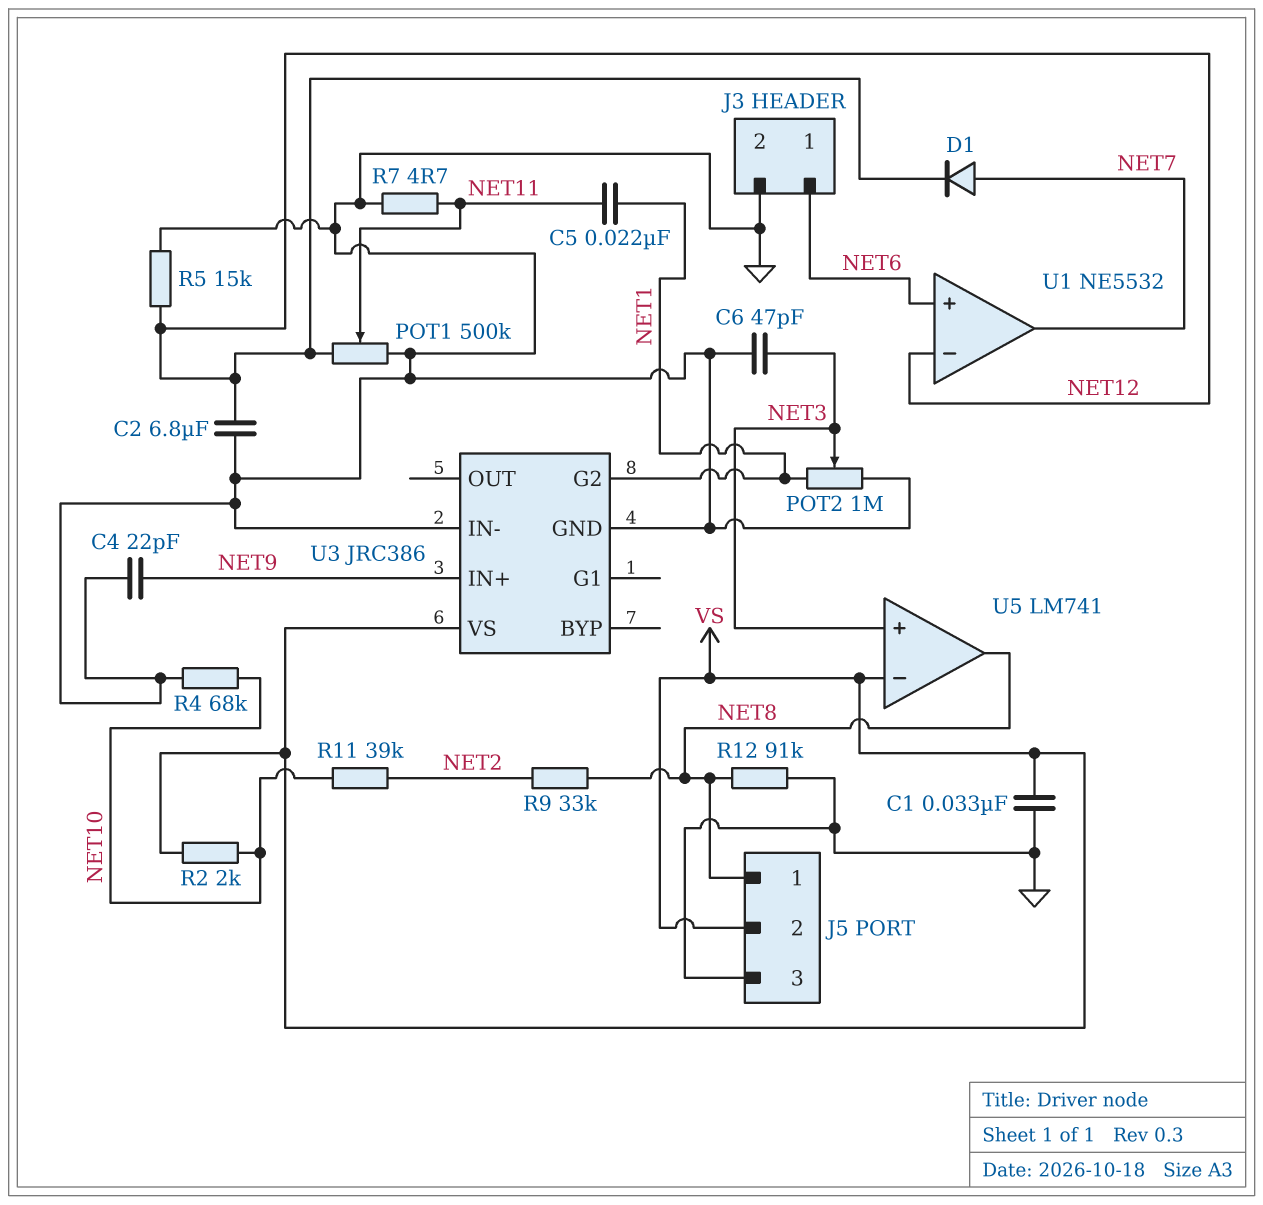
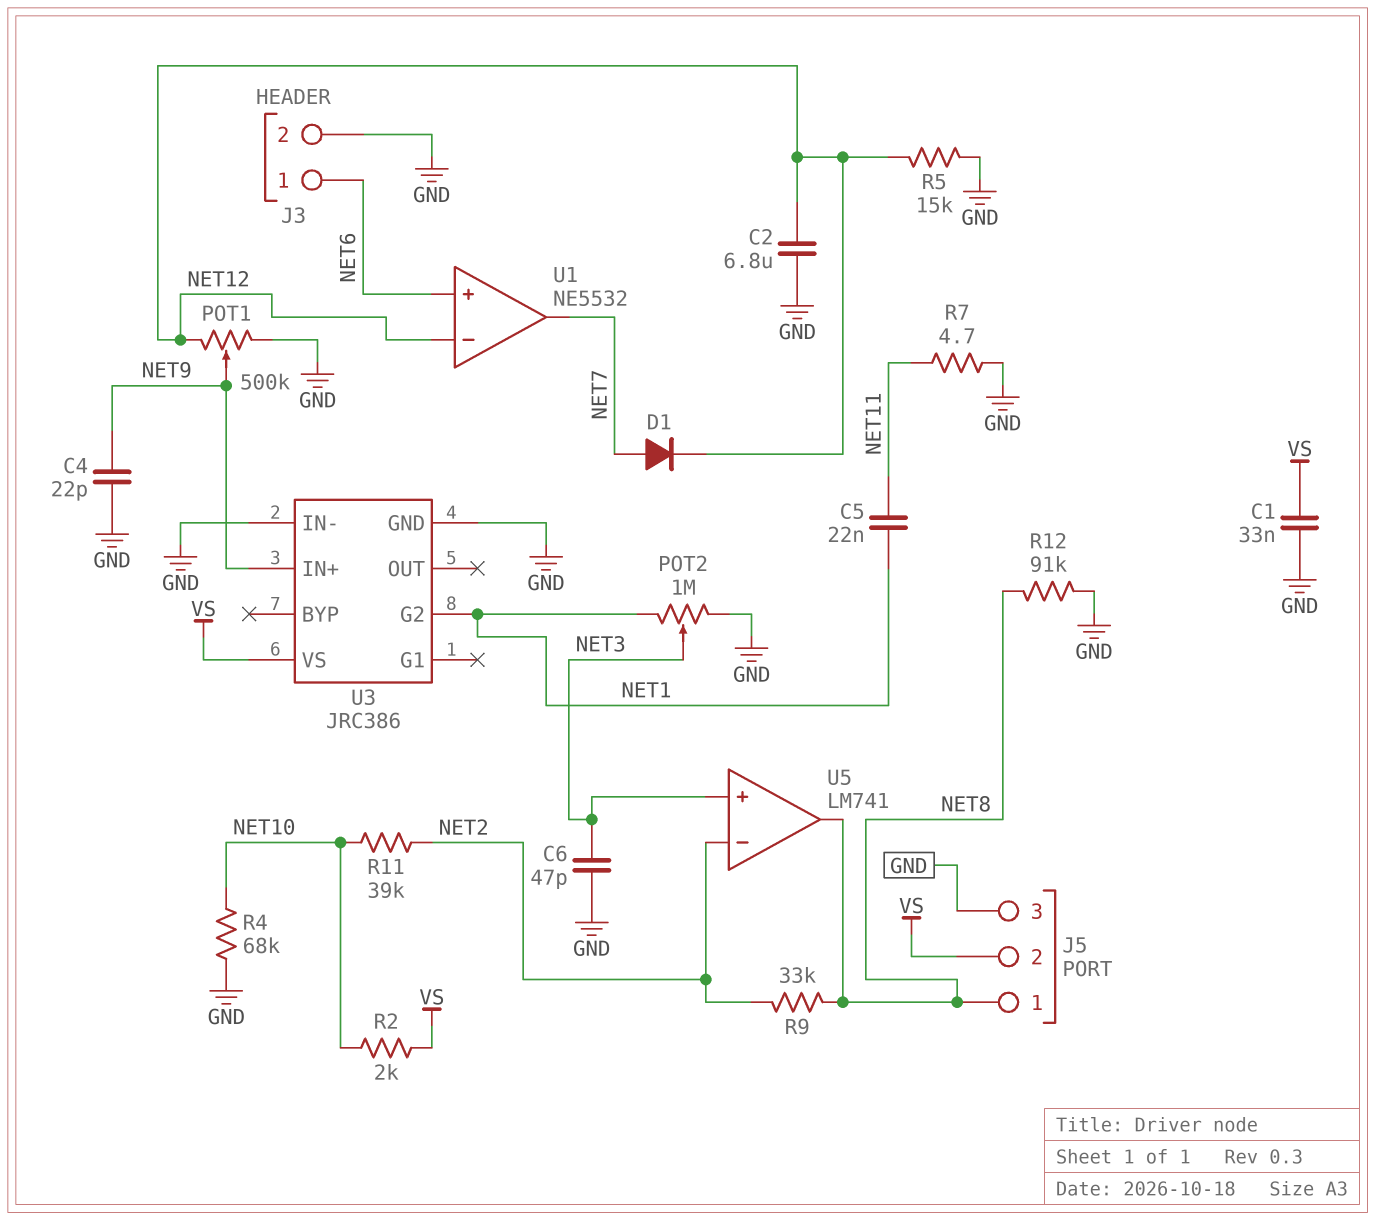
POT1: 500k (GND, NET12, wiper NET11) -> 500k (GND, NET12, wiper NET9)
U5 pin in-: VS -> NET2

